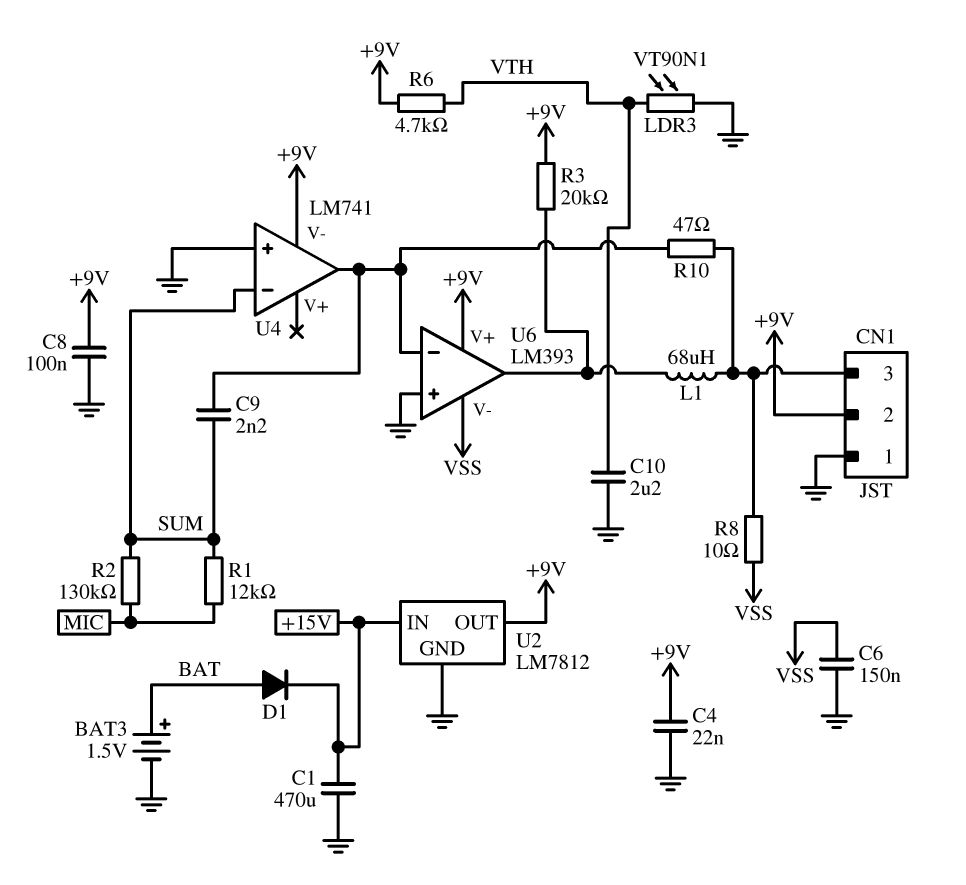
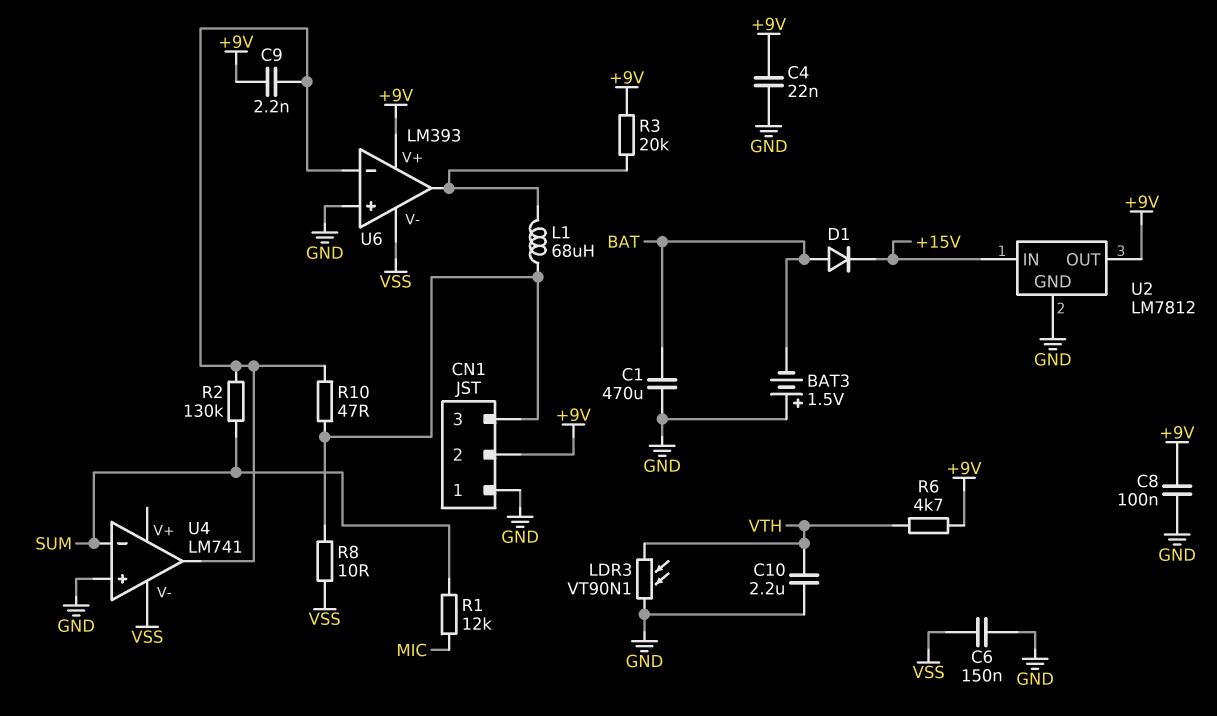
BAT3: 1.5V (plus BAT, minus GND) -> 1.5V (plus GND, minus BAT)
C1: 470uF (+15V, GND) -> 470uF (BAT, GND)
C9: 2.2nF (SUM, U4/out) -> 2.2nF (+9V, U4/out)
R2: 130k (MIC, SUM) -> 130k (SUM, U4/out)
U4 pin V-: +9V -> VSS

